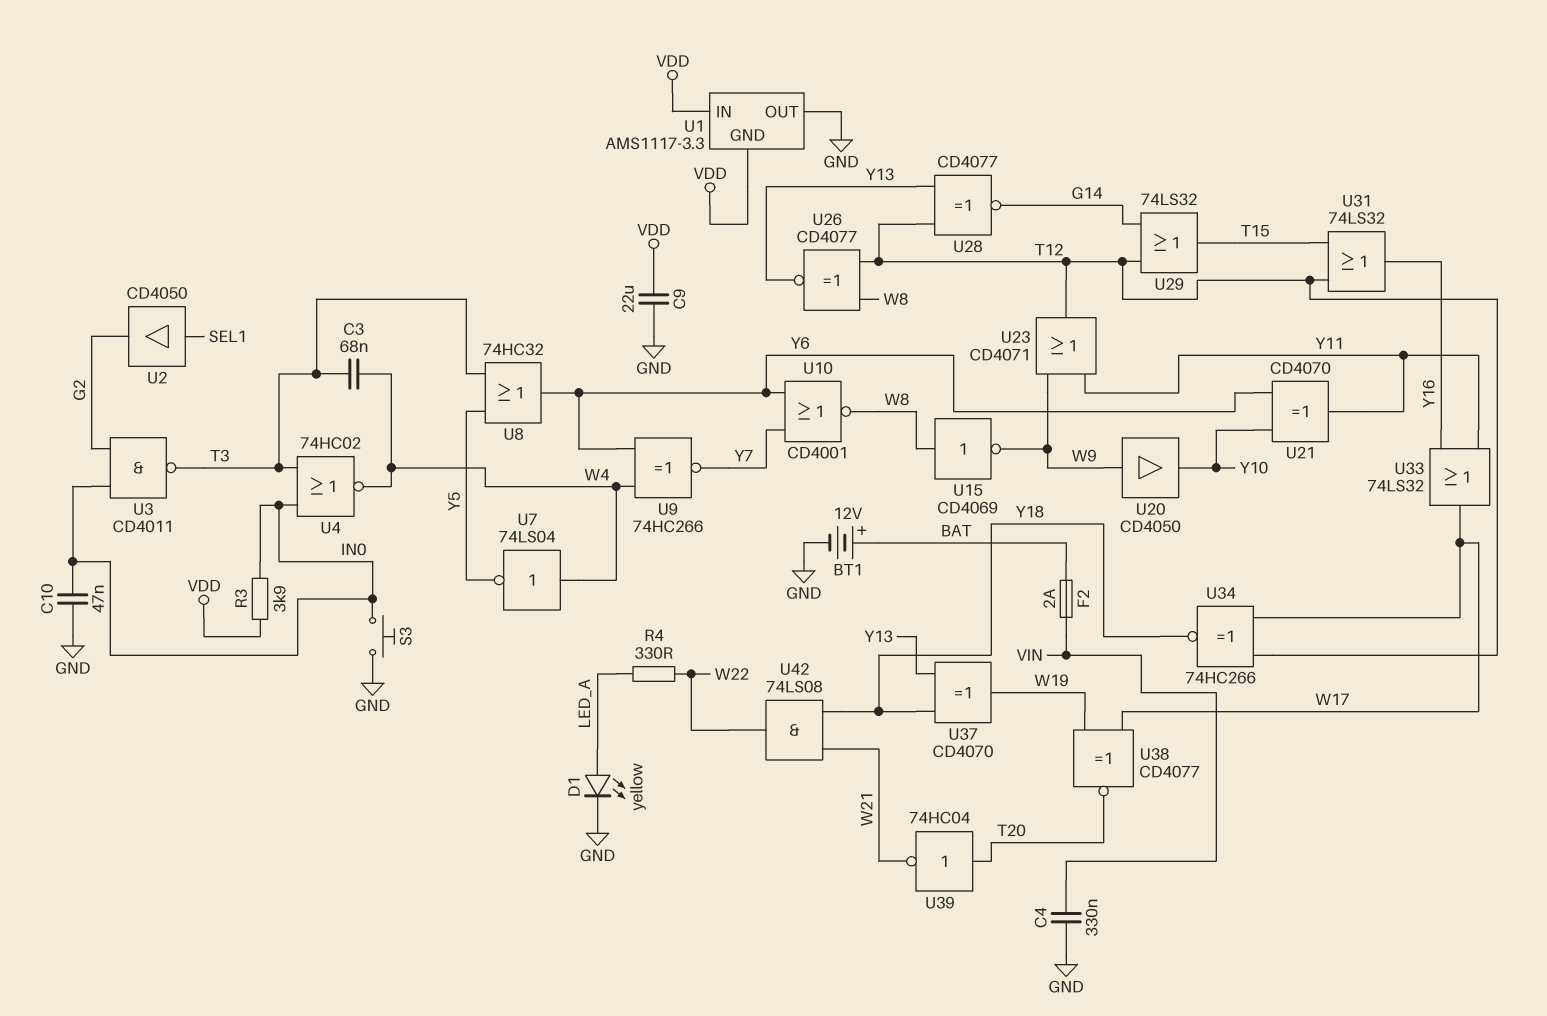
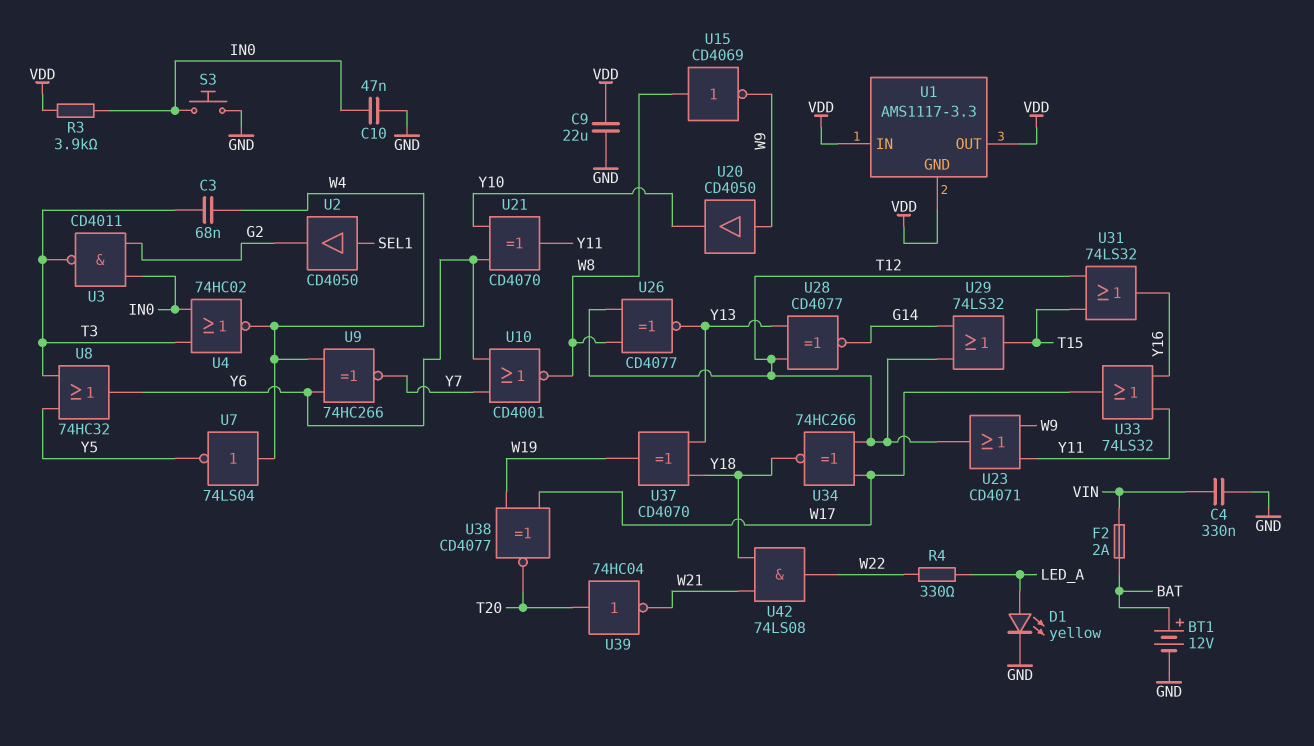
U1 pin OUT: GND -> VDD

